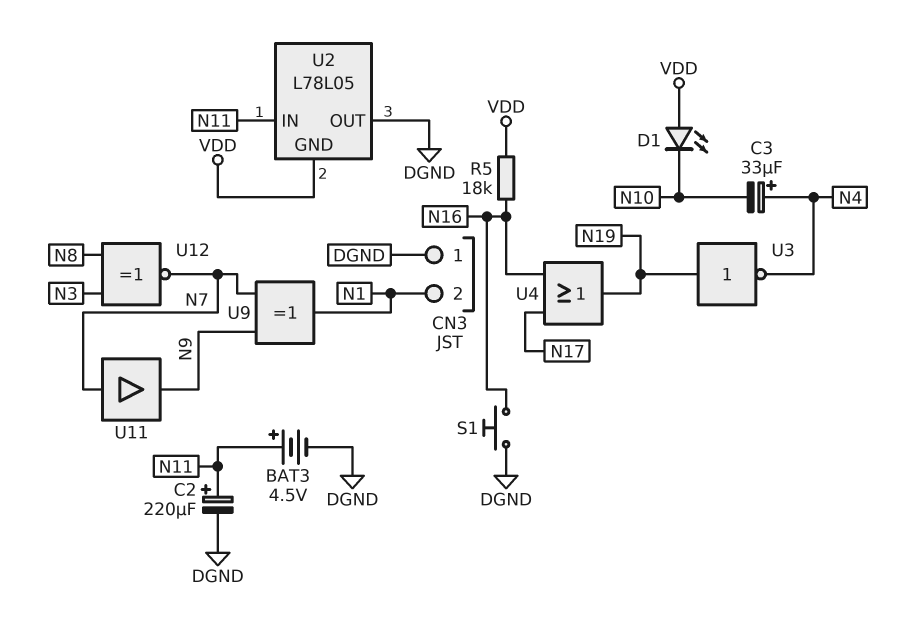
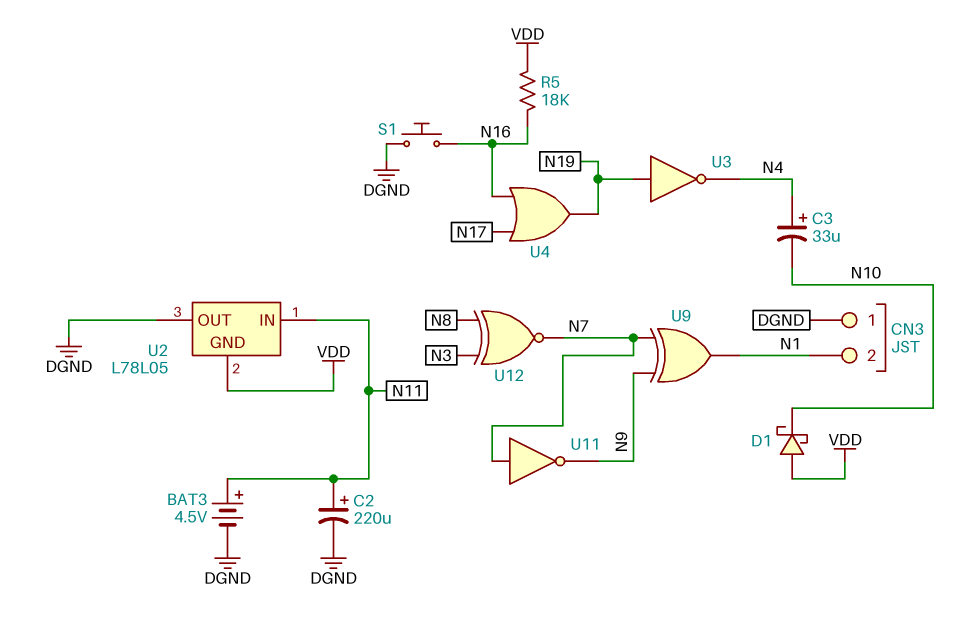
D1: LED (A VDD, K N10) -> schottky (A VDD, K N10)
U11: buffer (in N7, out N9) -> NOT (in N7, out N9)

